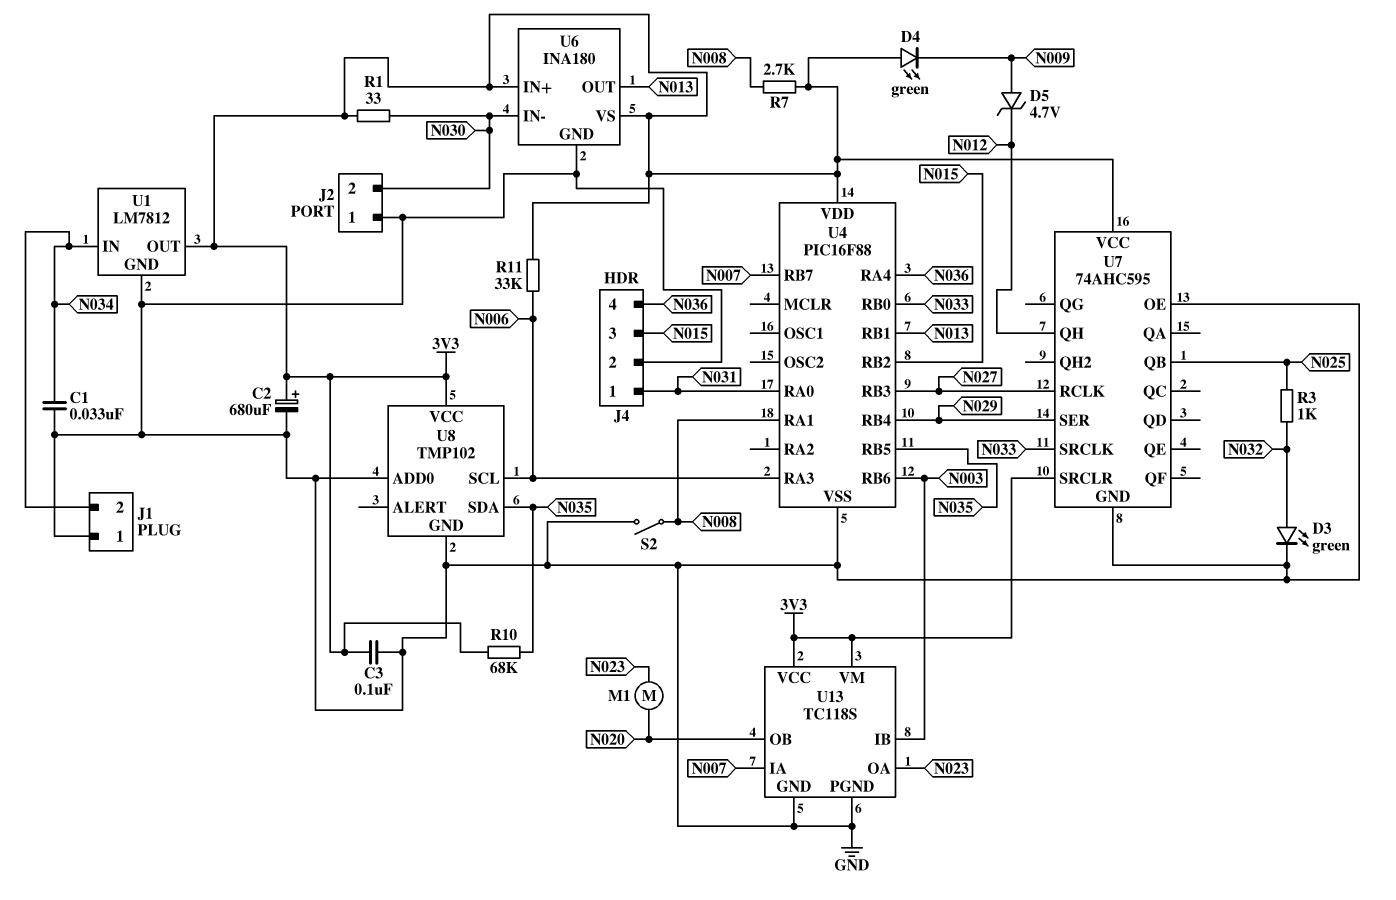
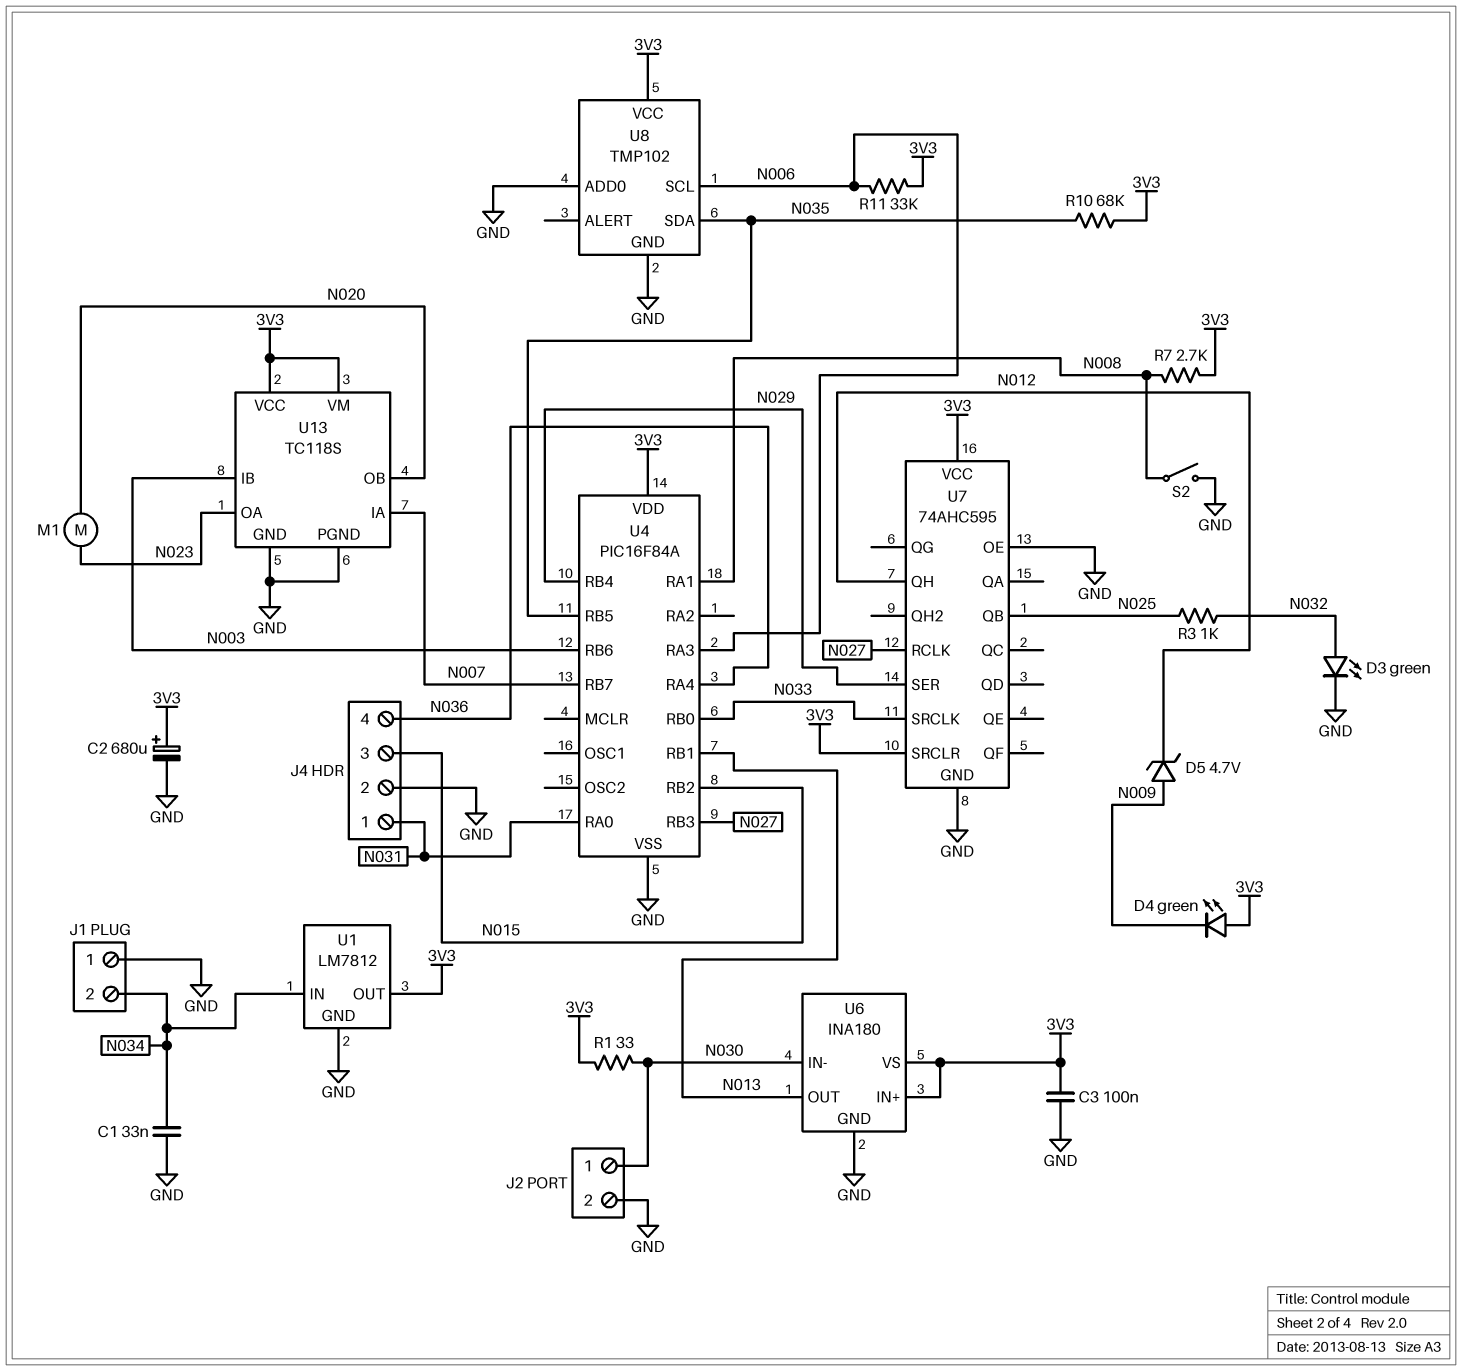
J2 pin 1: GND -> N030
J2 pin 2: N030 -> GND
U4: PIC16F88 -> PIC16F84A

